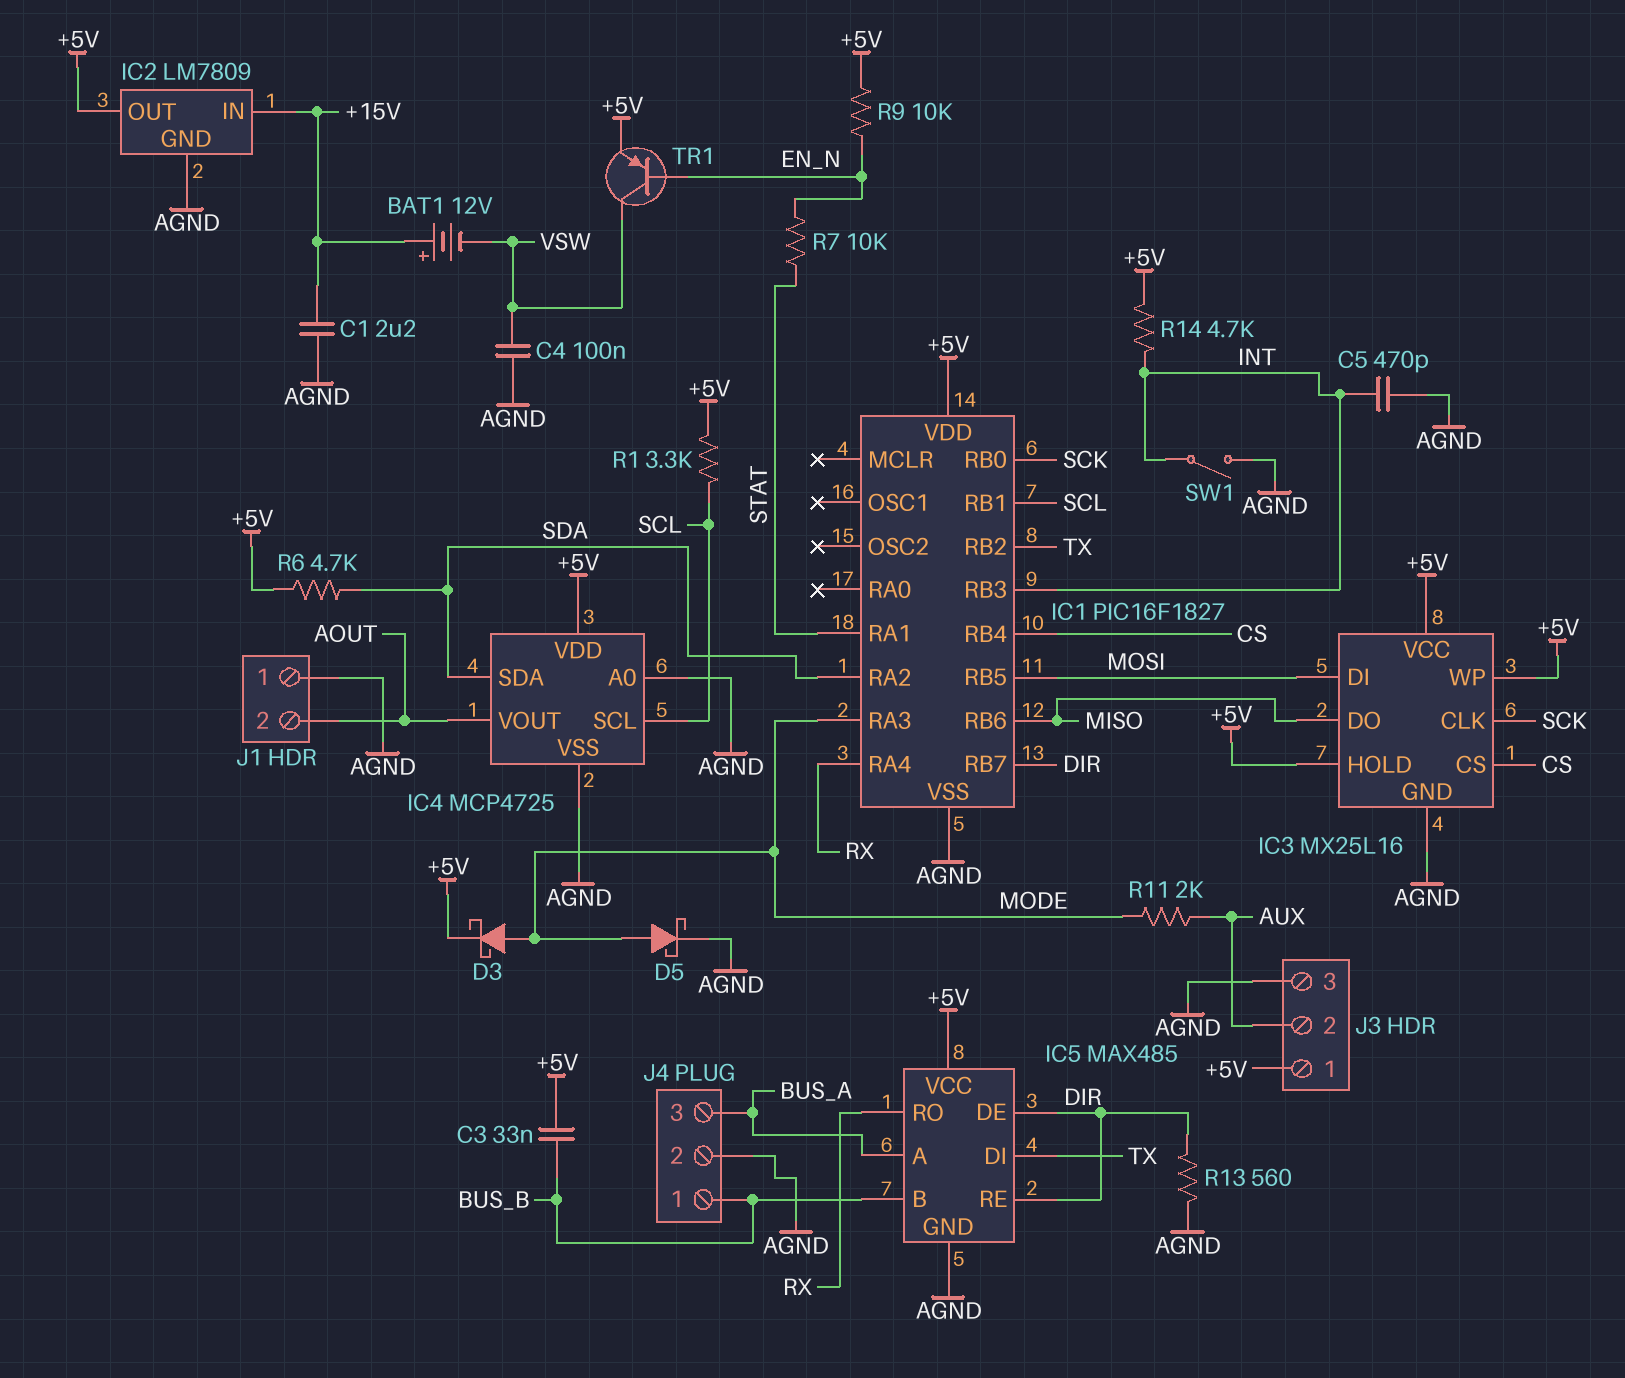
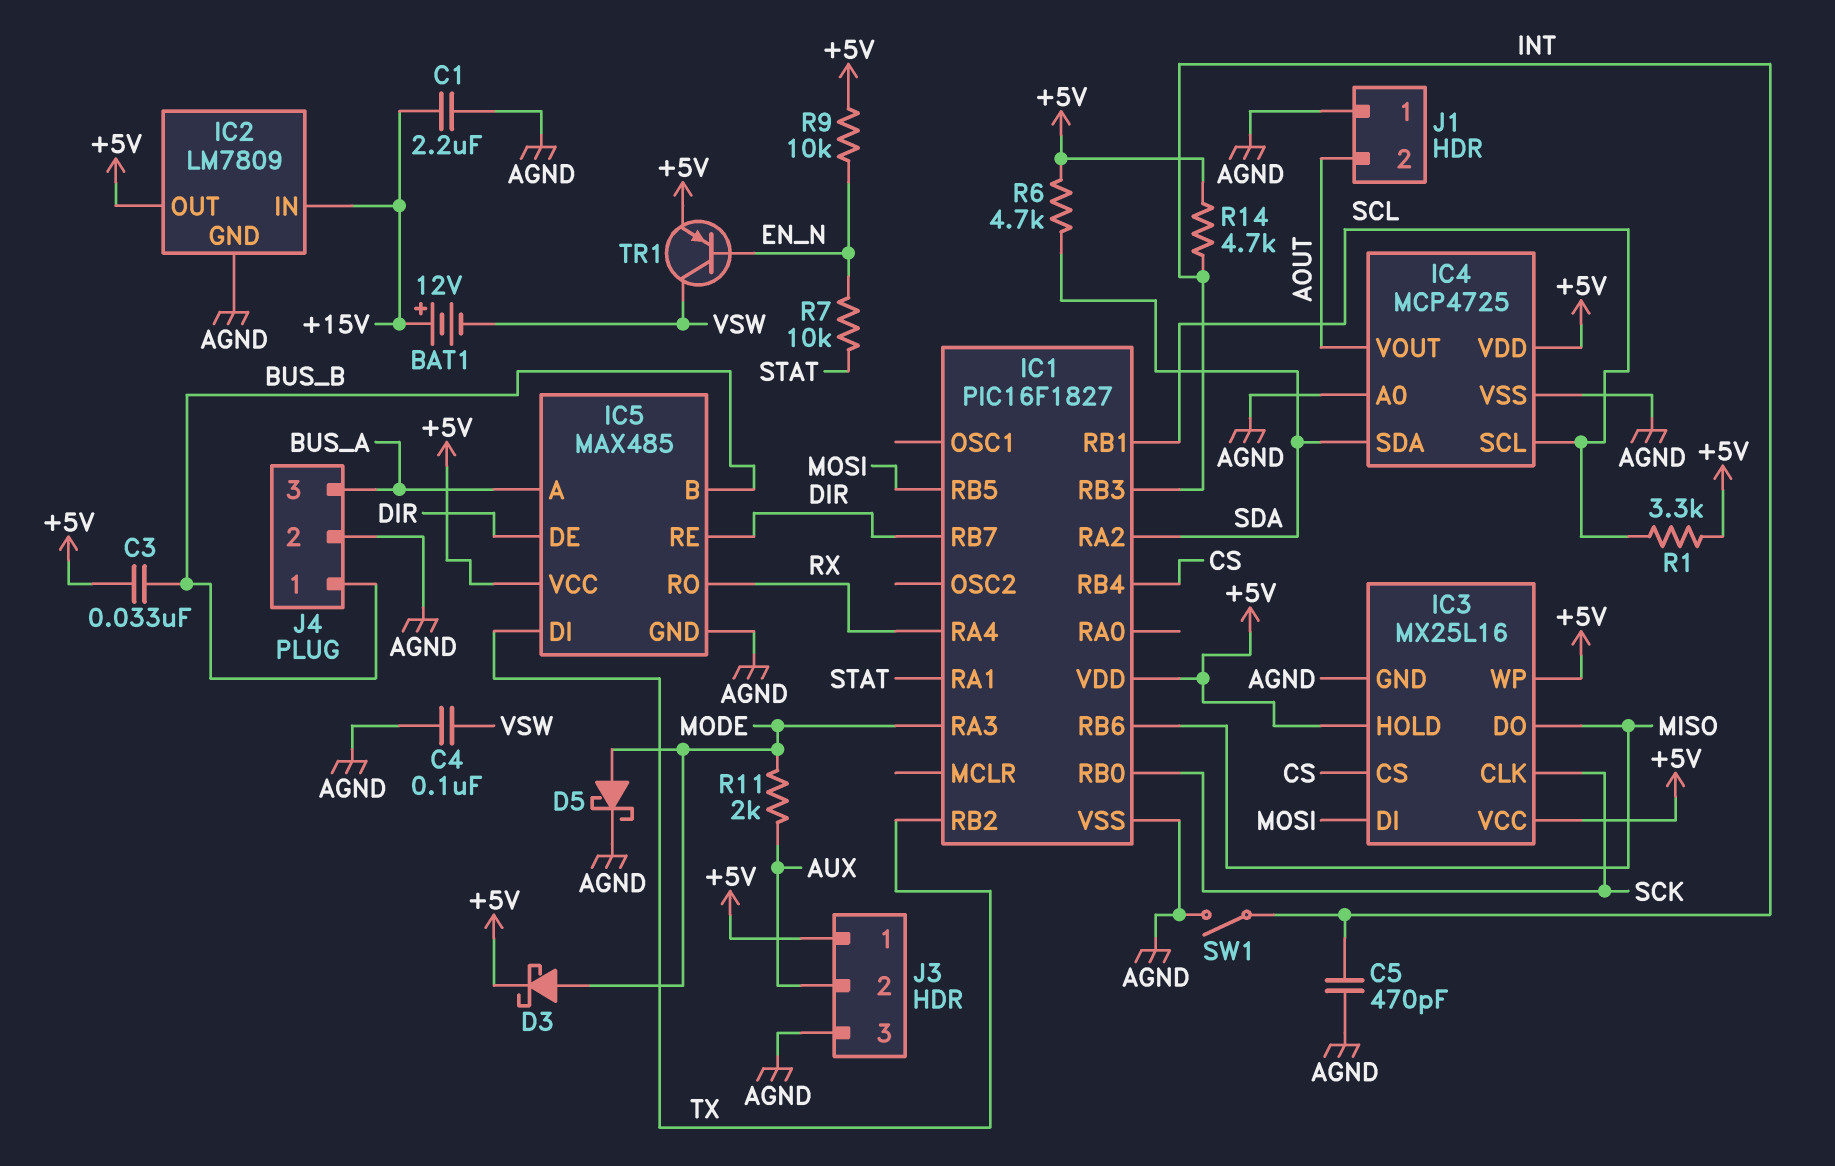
R13: 560 (AGND, DIR) -> none

